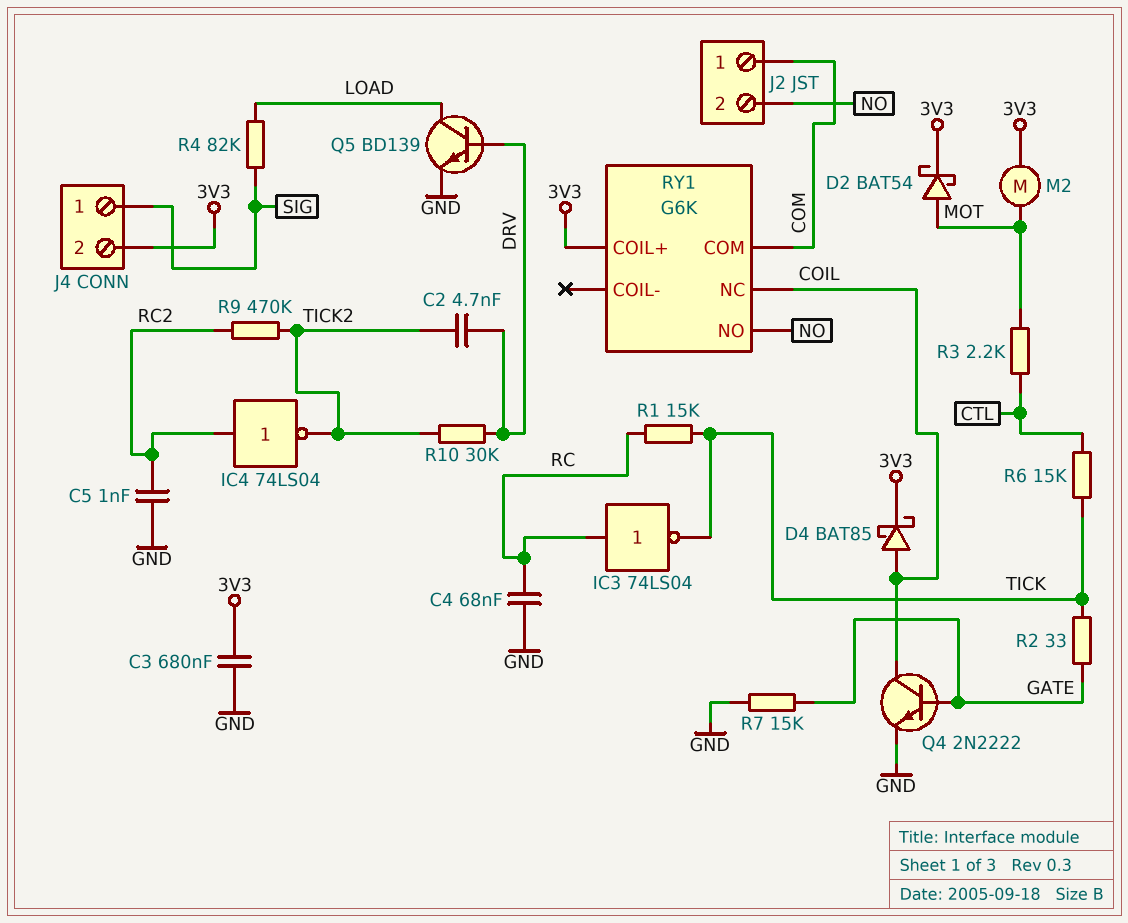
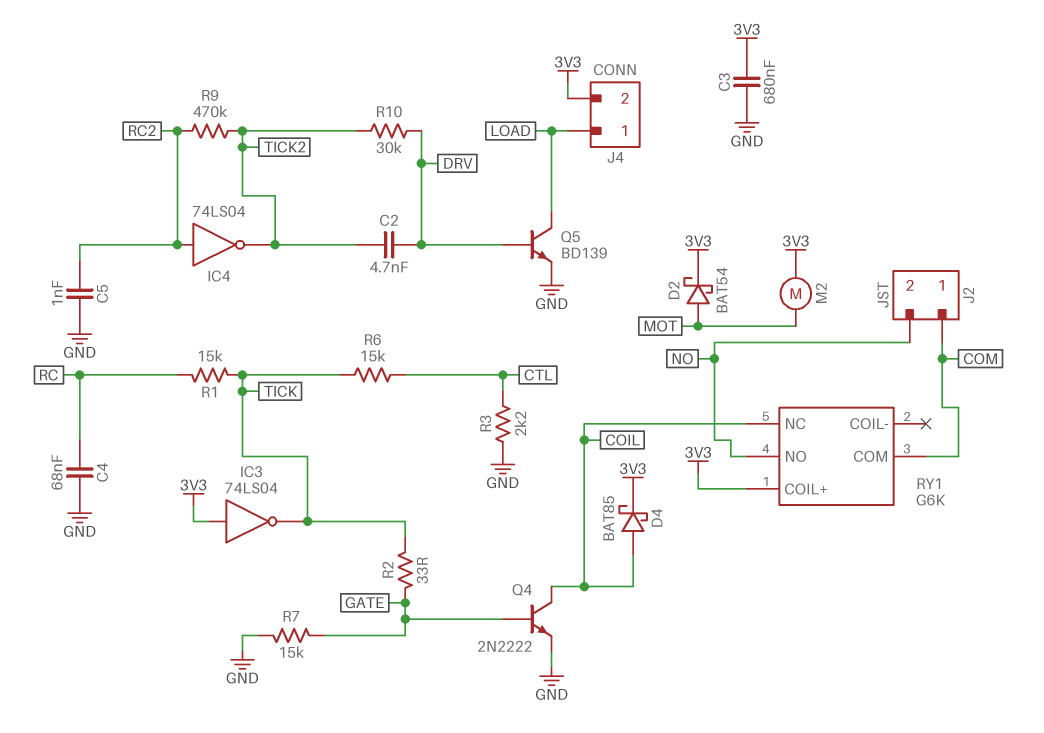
IC3: NOT 74LS04 (in RC, out TICK) -> NOT 74LS04 (in 3V3, out TICK)
J4 pin 1: SIG -> LOAD
R3: 2.2k (CTL, MOT) -> 2.2k (CTL, GND)
R4: 82k (LOAD, SIG) -> none

